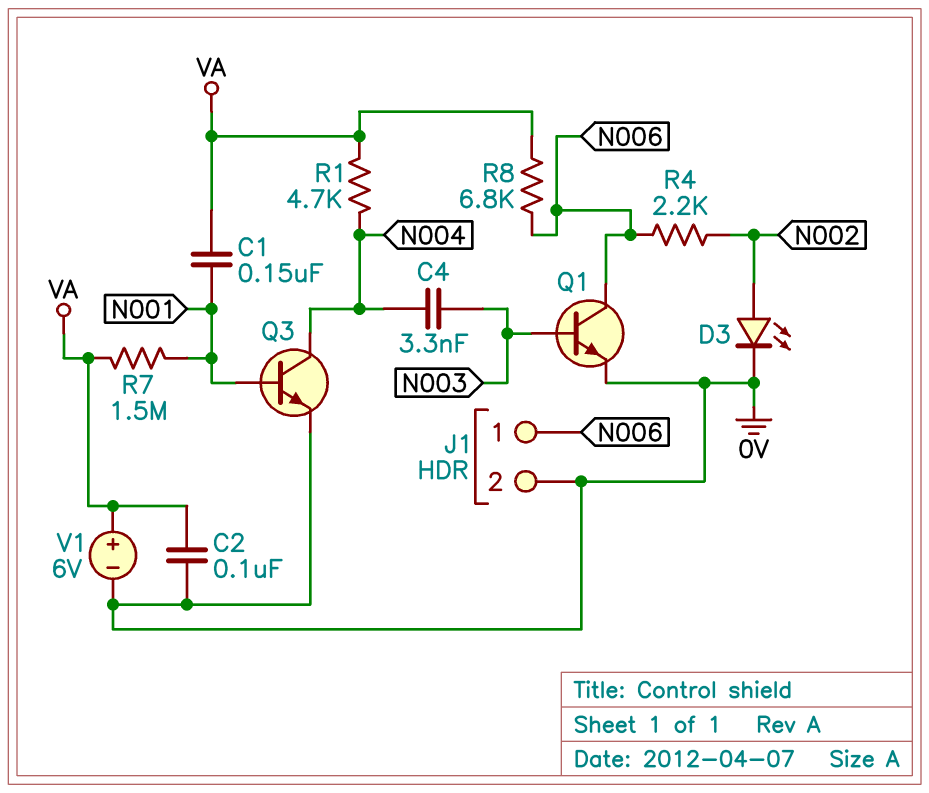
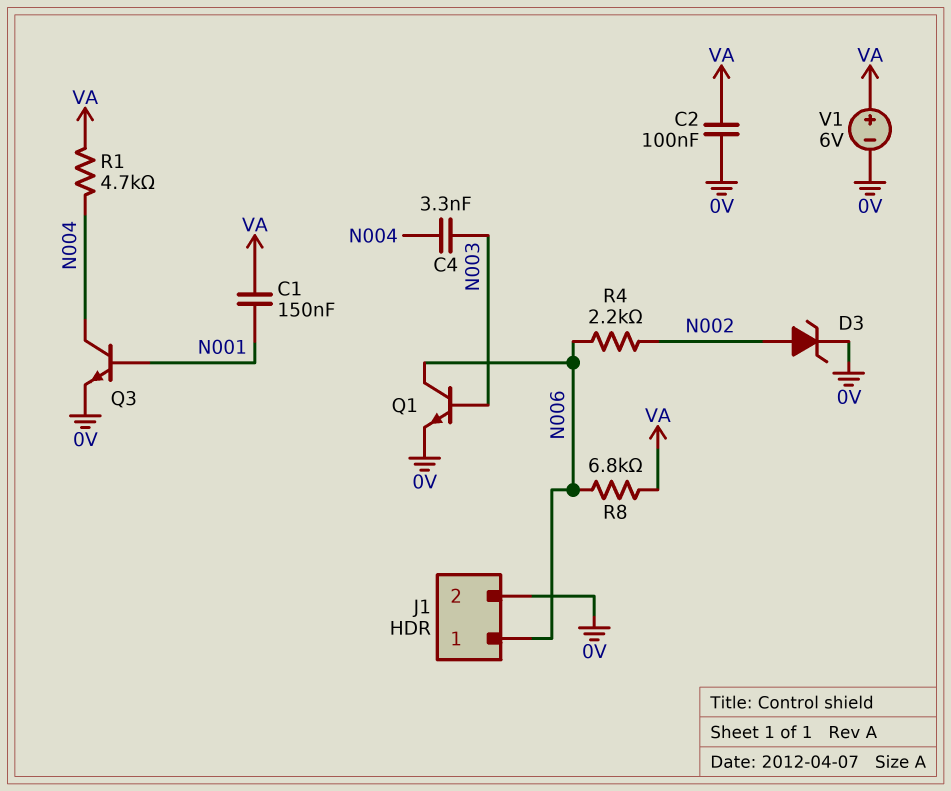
D3: LED (A N002, K 0V) -> zener (A N002, K 0V)
R7: 1.5M (N001, VA) -> none

